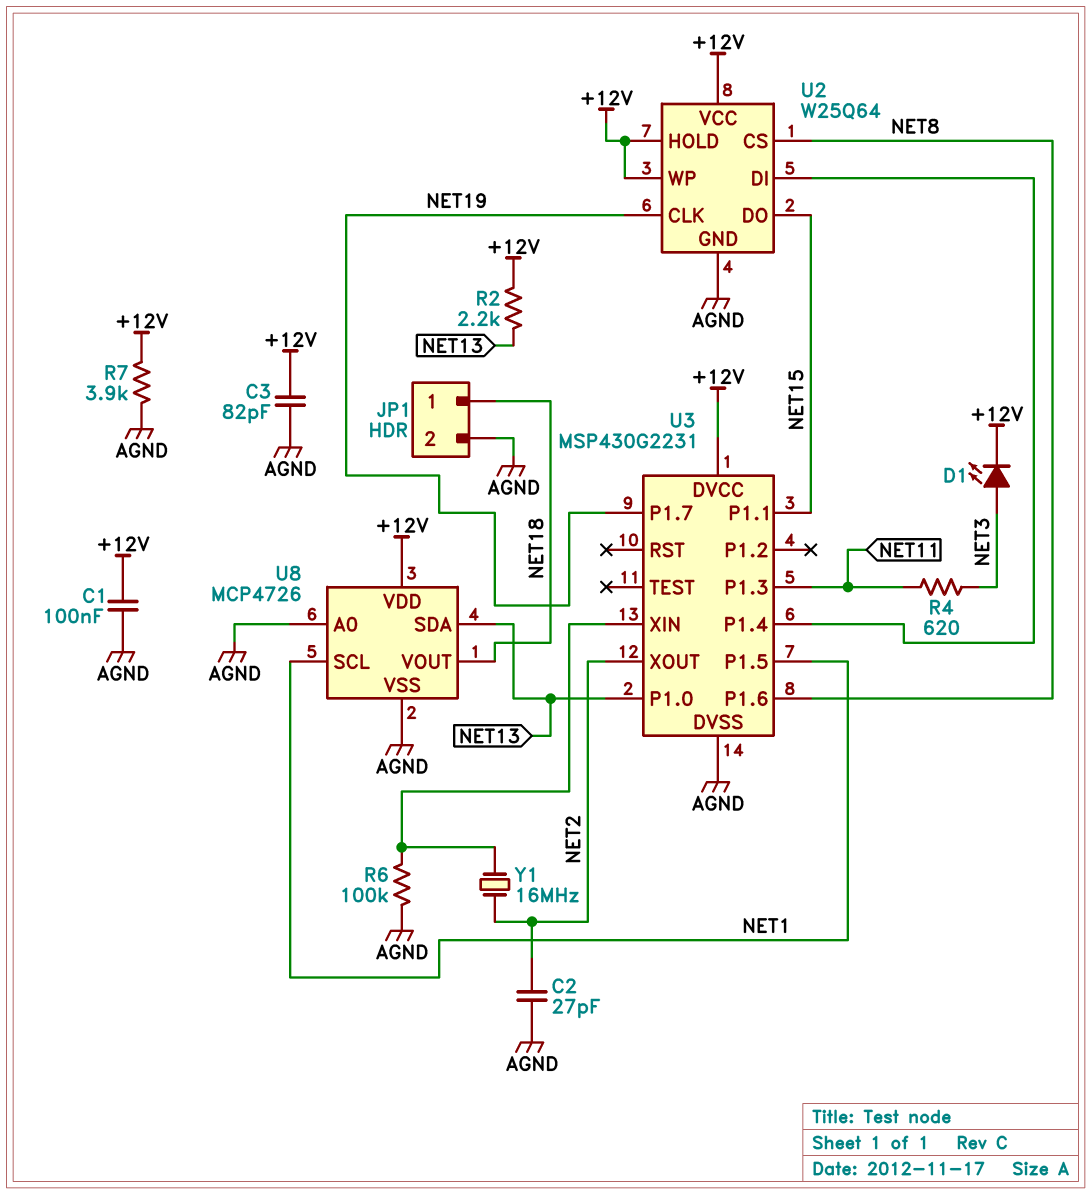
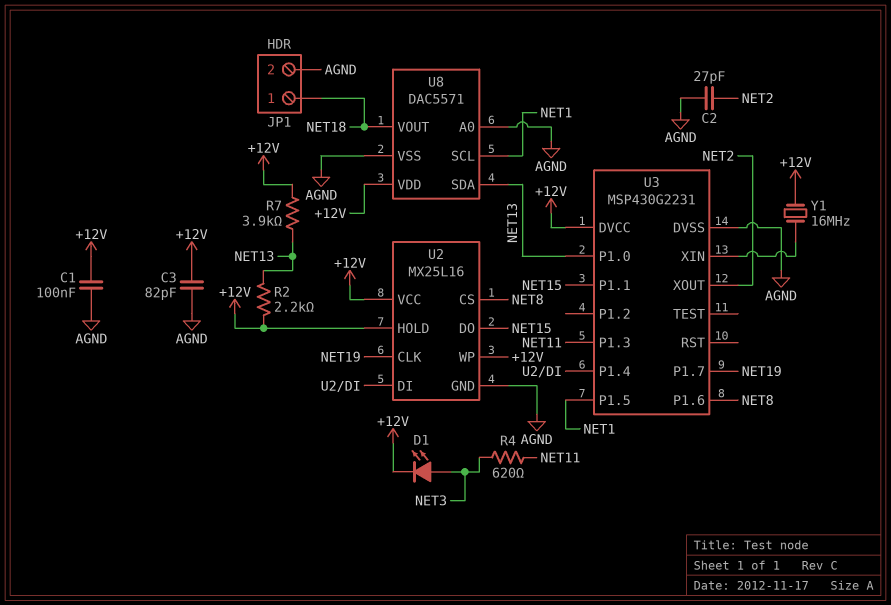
R6: 100k (AGND, U3/XIN) -> none
R7: 3.9k (+12V, AGND) -> 3.9k (+12V, NET13)
U2: W25Q64 -> MX25L16
U8: MCP4726 -> DAC5571
Y1: 16MHz (NET2, U3/XIN) -> 16MHz (+12V, U3/XIN)

